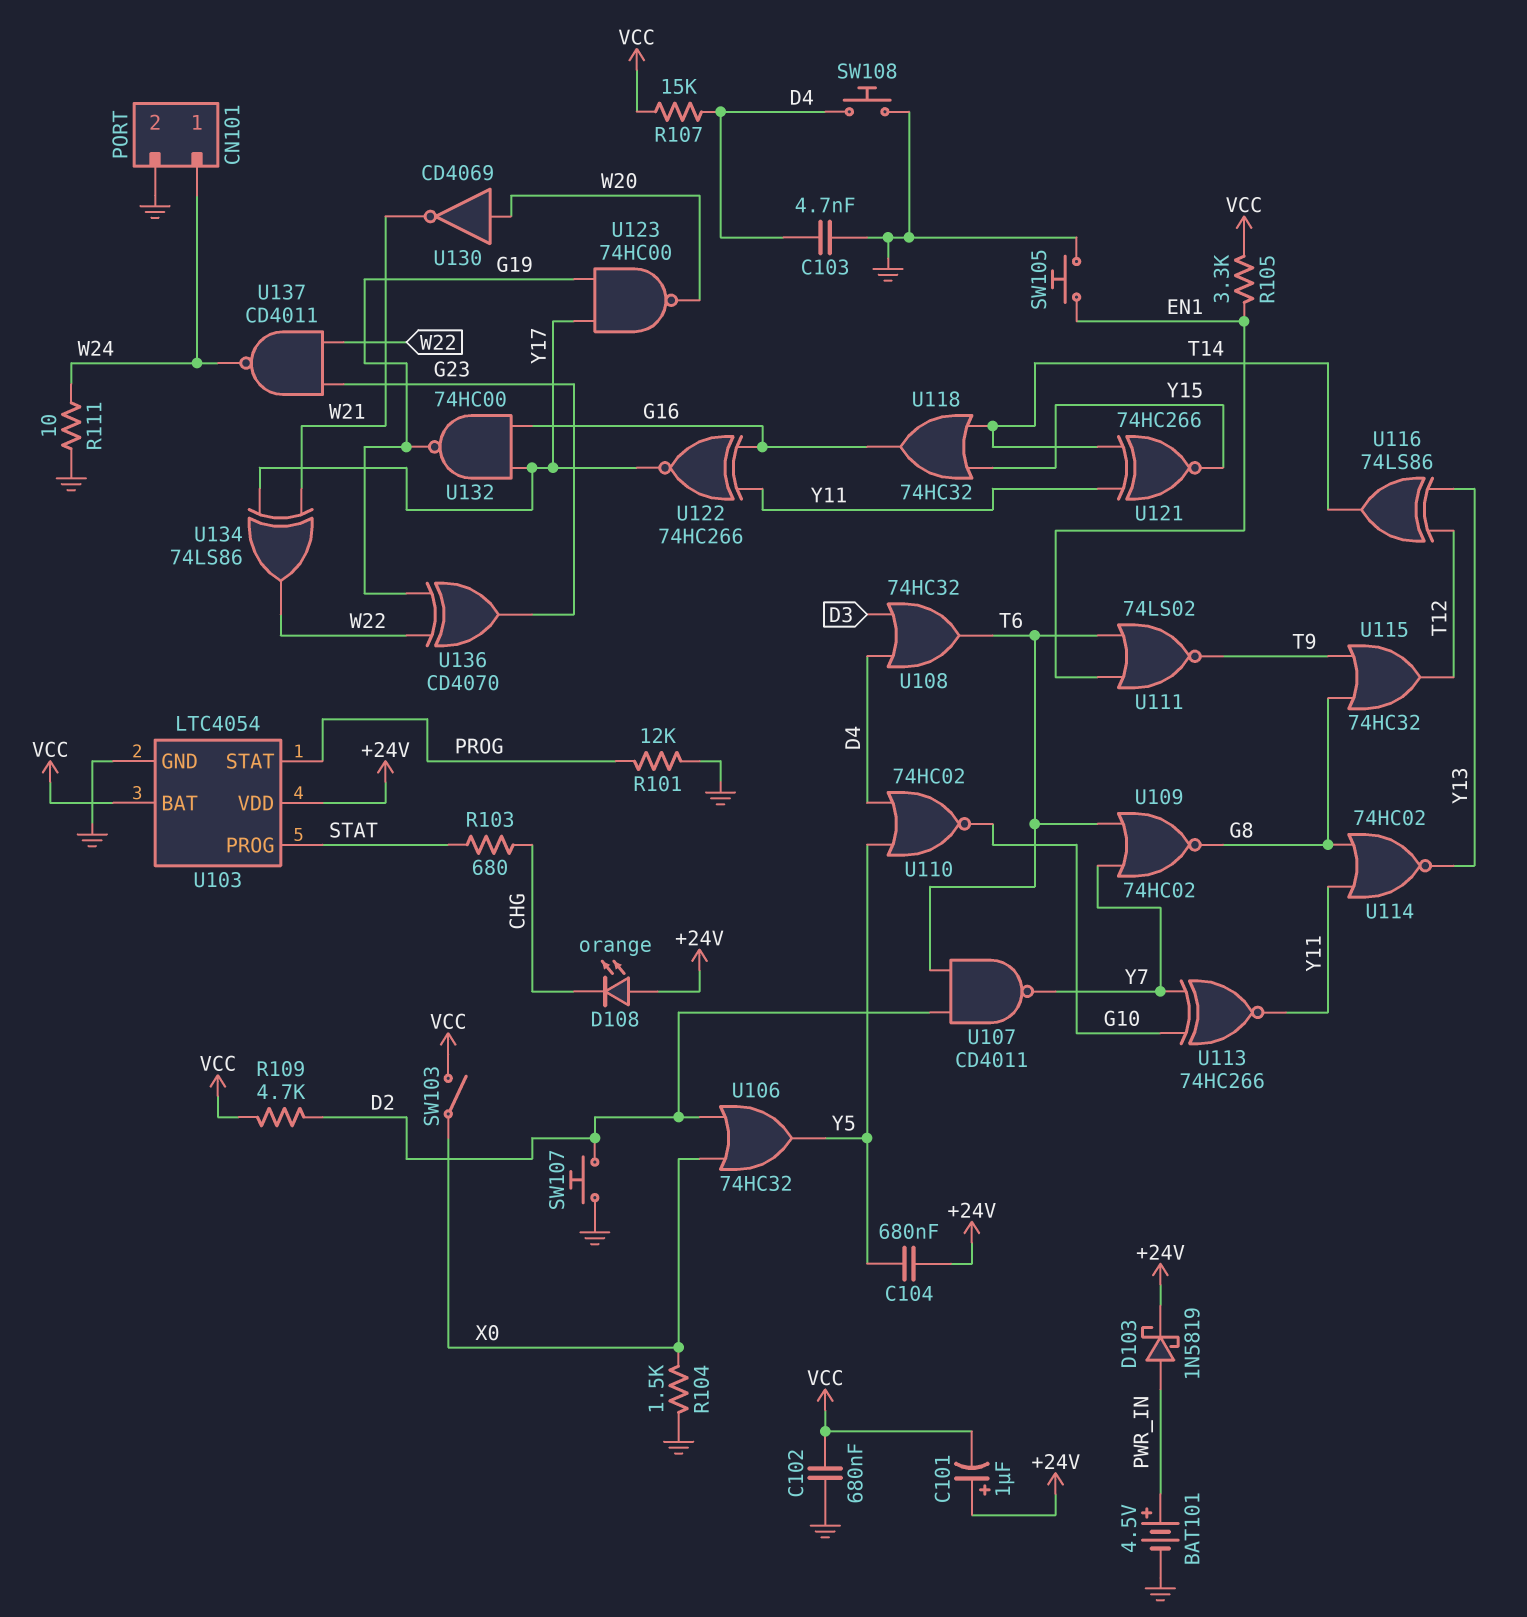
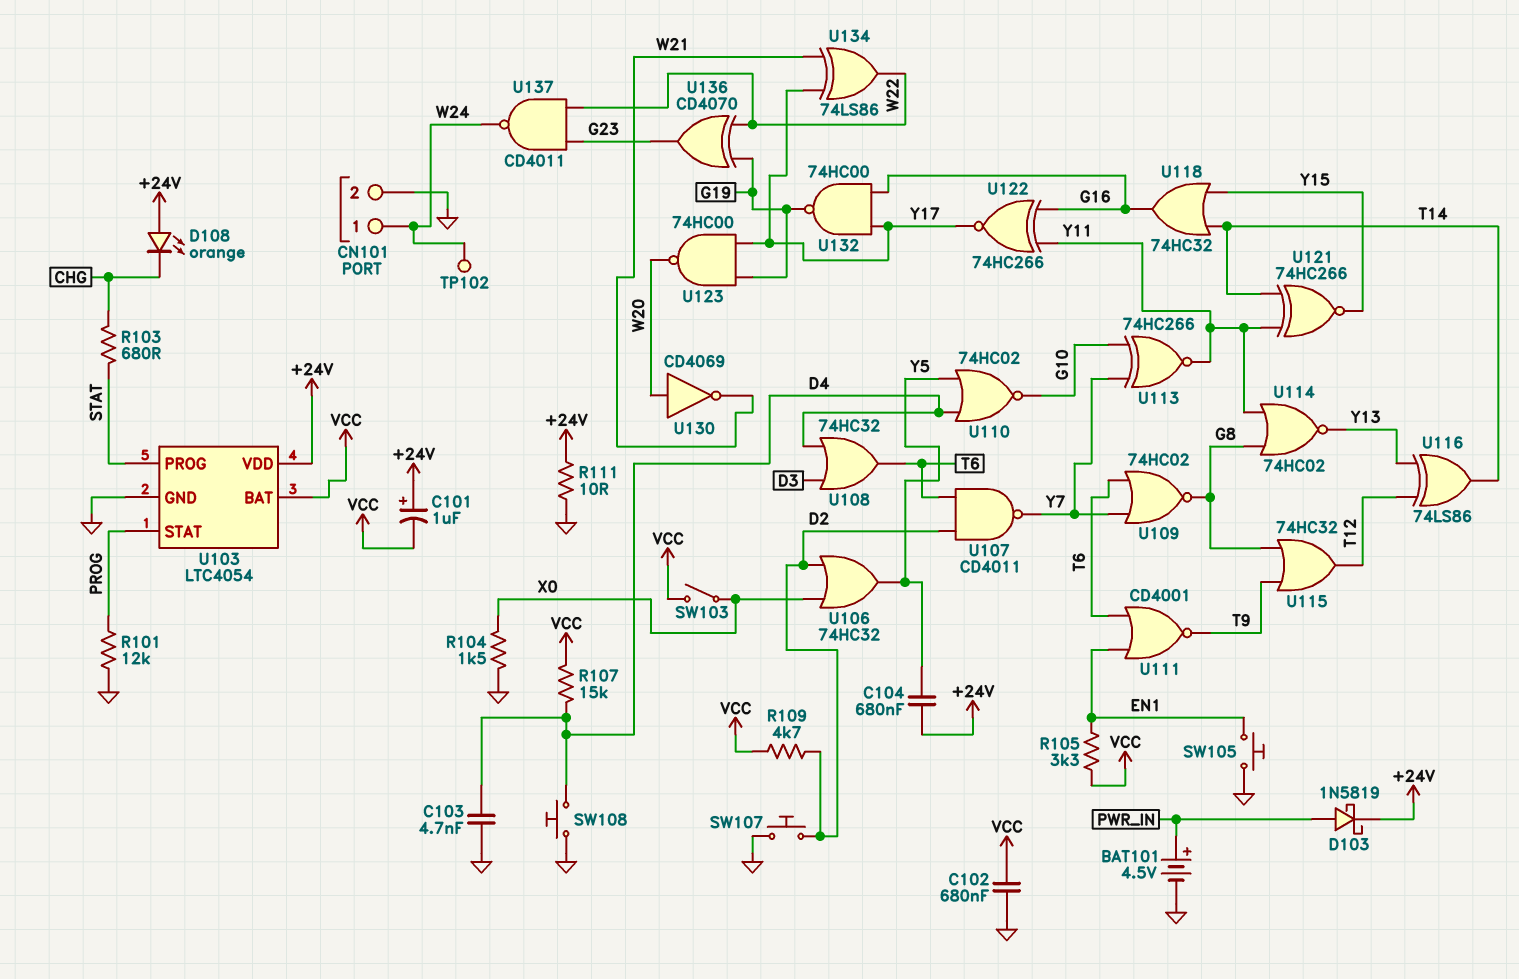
R111: 10 (GND, W24) -> 10 (+24V, GND)
TP102: none -> test point (W24)
U111: NOR 74LS02 (in EN1, in T6, out T9) -> NOR CD4001 (in EN1, in T6, out T9)

